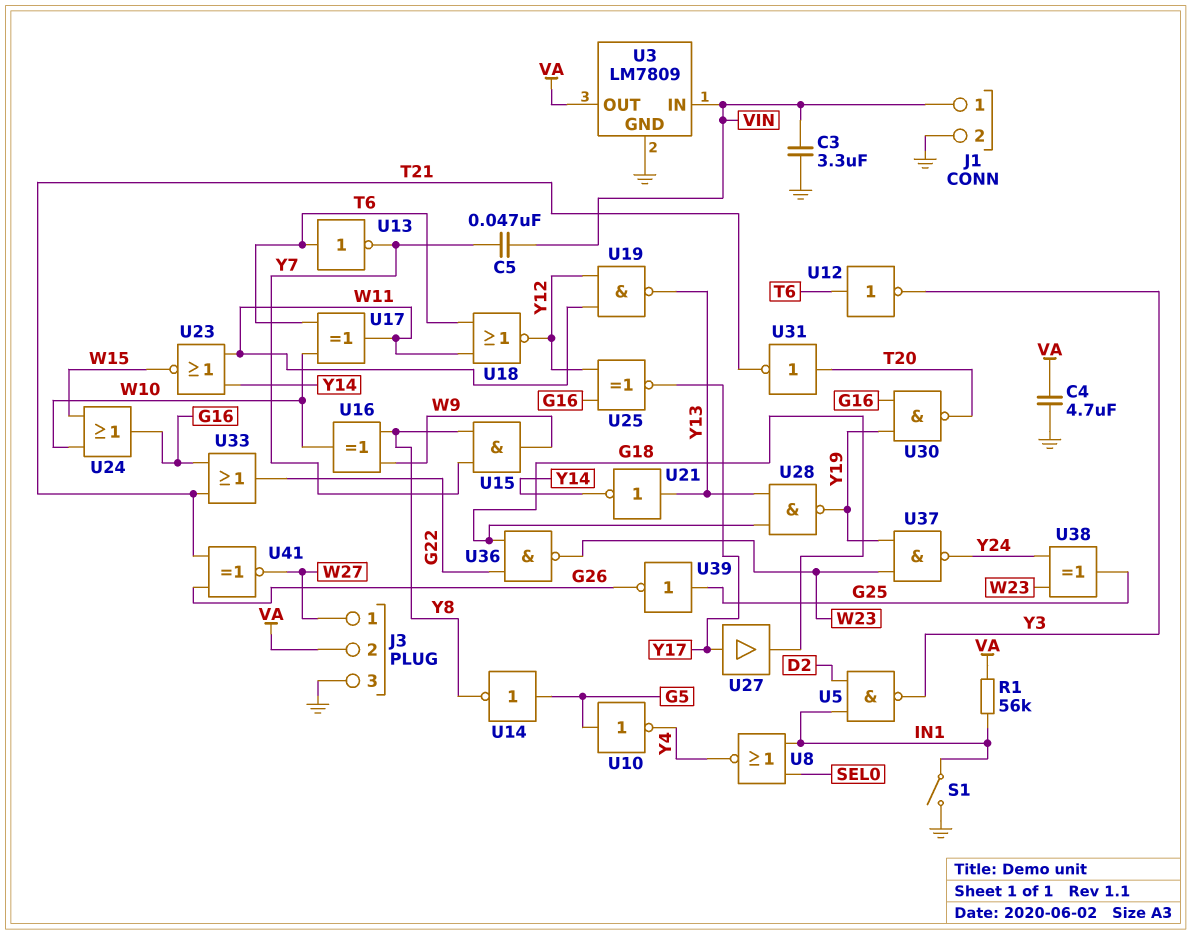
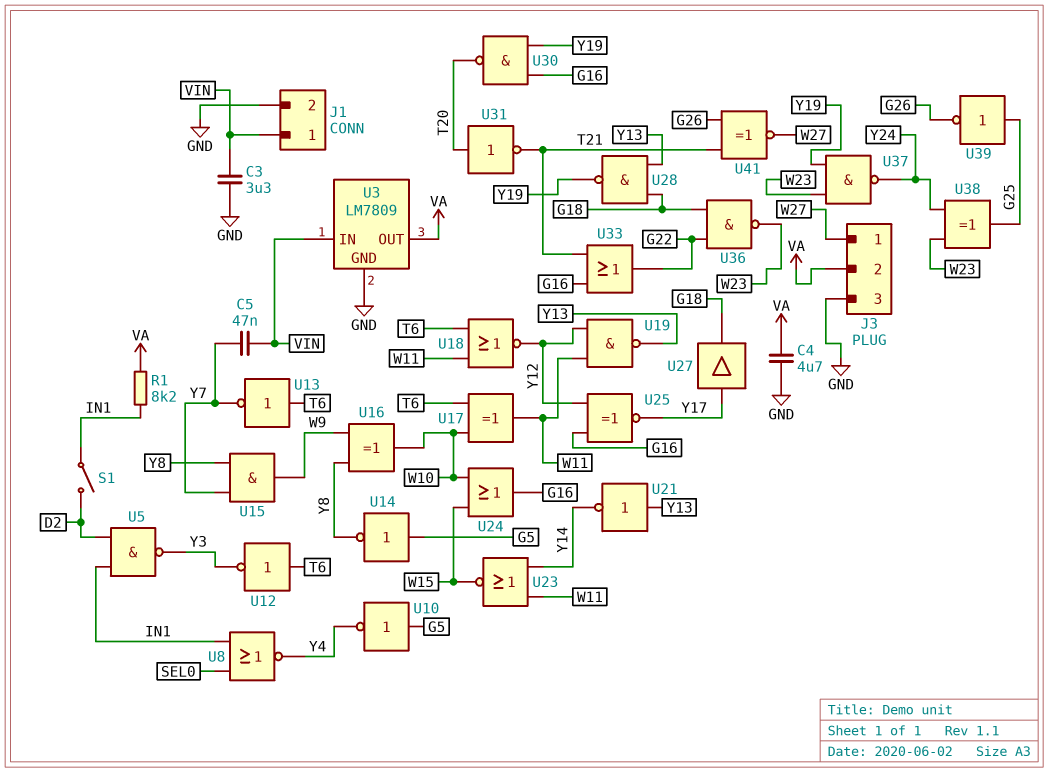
R1: 56k (IN1, VA) -> 8.2k (IN1, VA)
S1: switch (GND, IN1) -> switch (D2, IN1)

